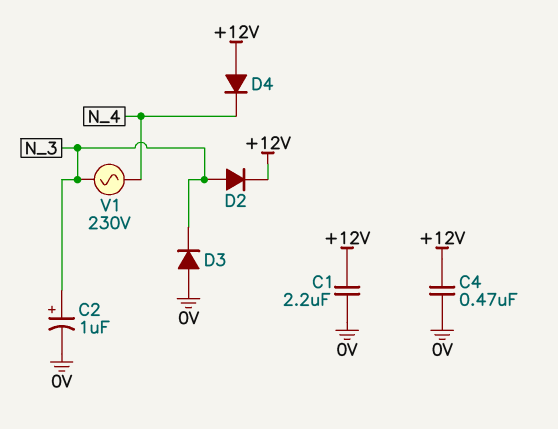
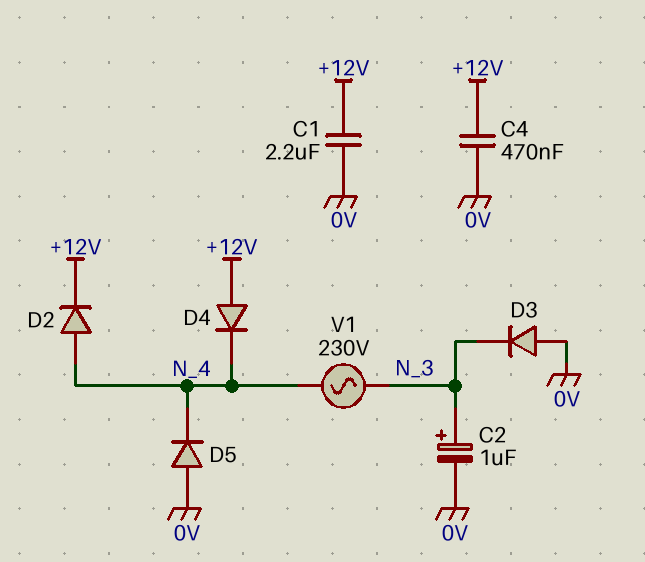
D2: diode (A N_3, K +12V) -> diode (A N_4, K +12V)
D5: none -> diode (A 0V, K N_4)

